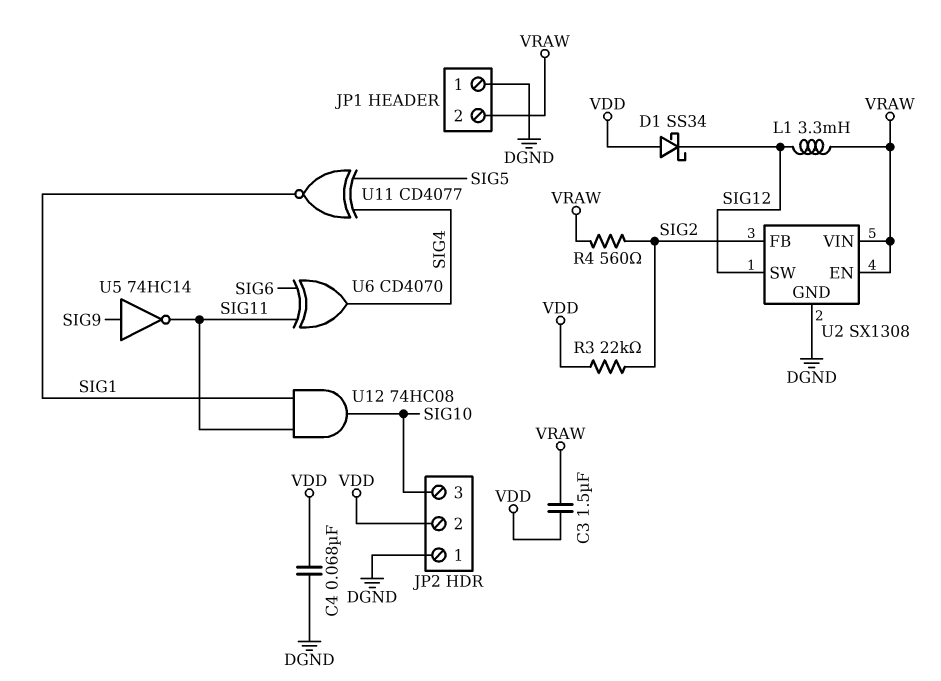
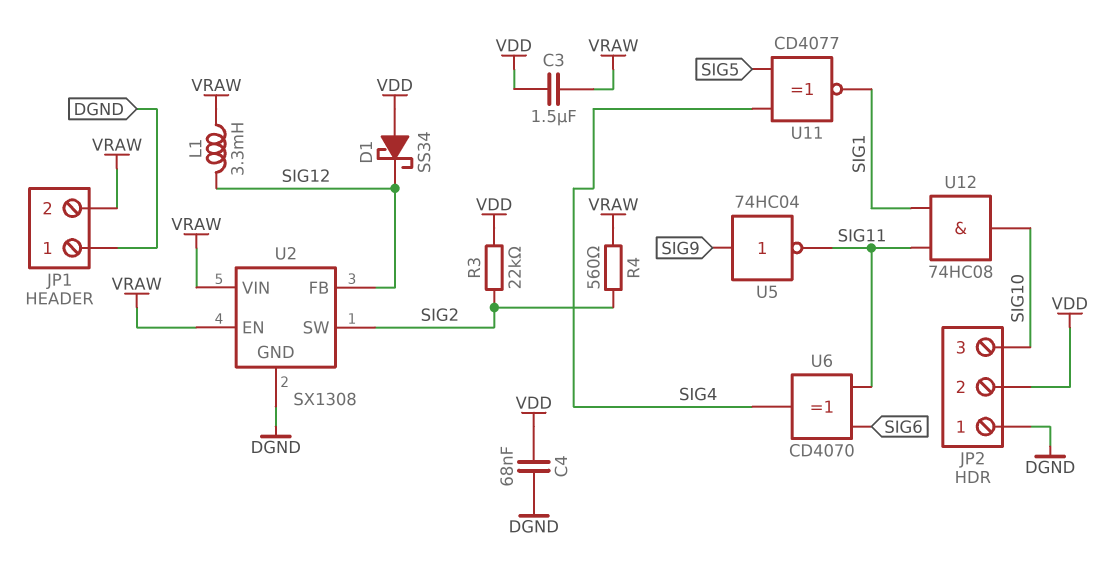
U2 pin FB: SIG2 -> SIG12
U2 pin SW: SIG12 -> SIG2
U5: NOT 74HC14 (in SIG9, out SIG11) -> NOT 74HC04 (in SIG9, out SIG11)

